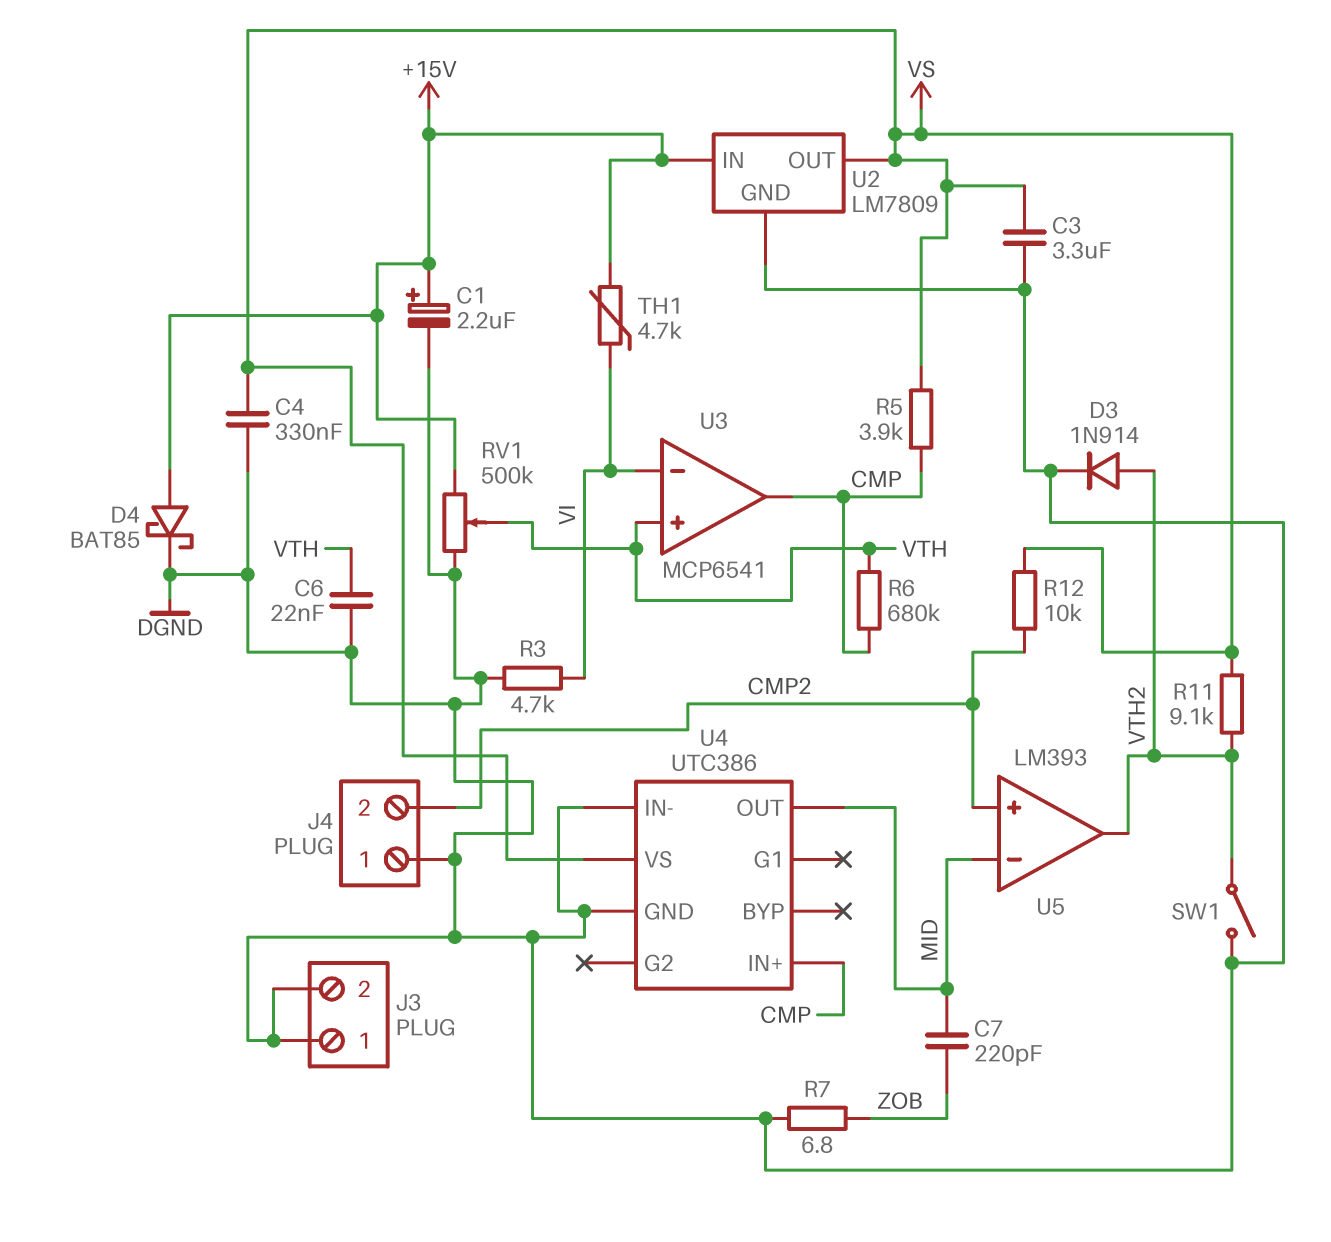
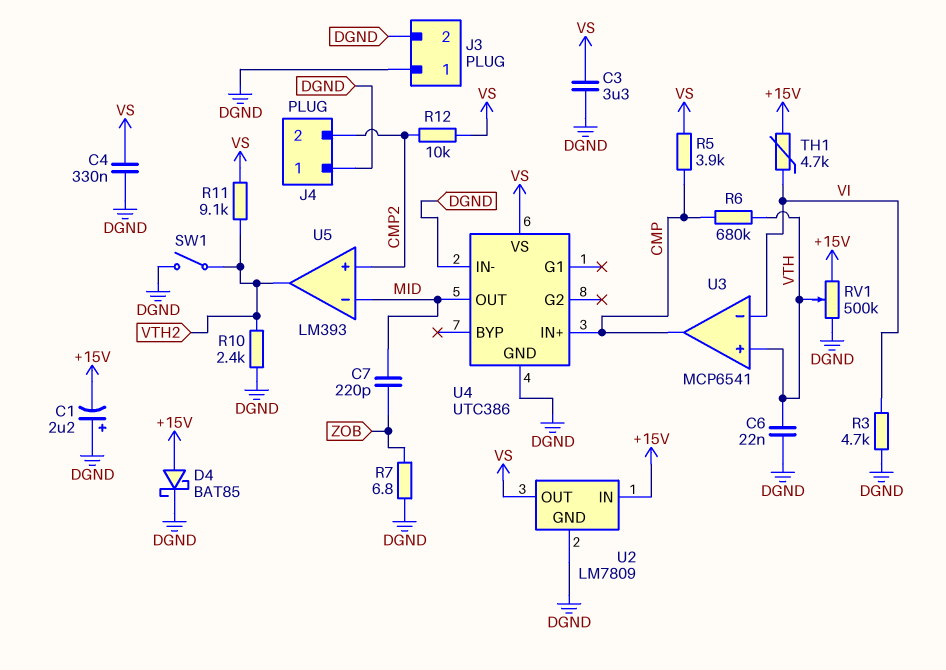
C1: 2.2uF (plus +15V, minus DGND) -> 2.2uF (plus DGND, minus +15V)
D3: diode 1N914 (A VTH2, K DGND) -> none
R10: none -> 2.4k (DGND, VTH2)

